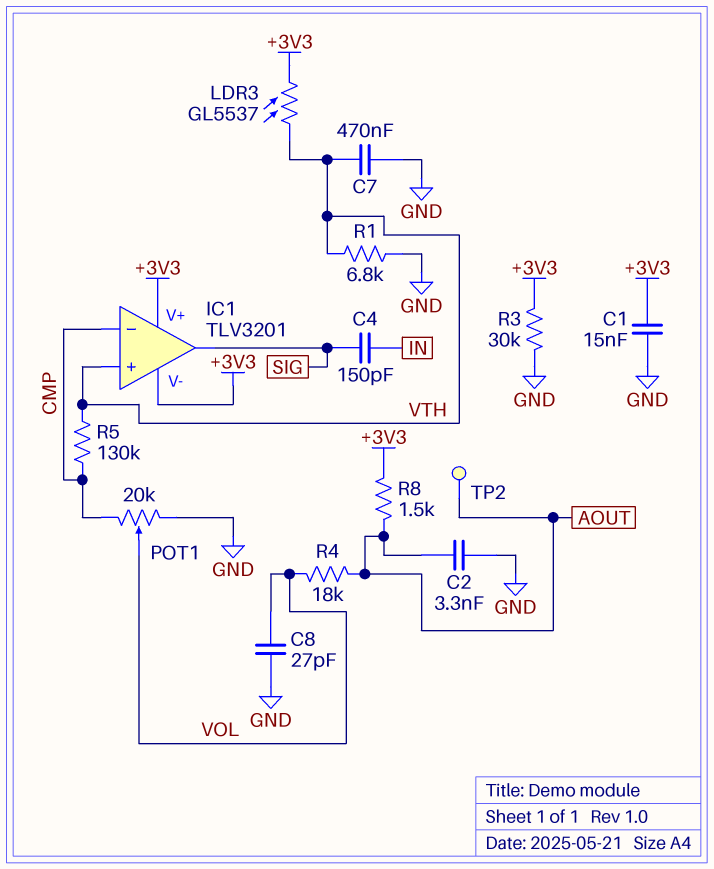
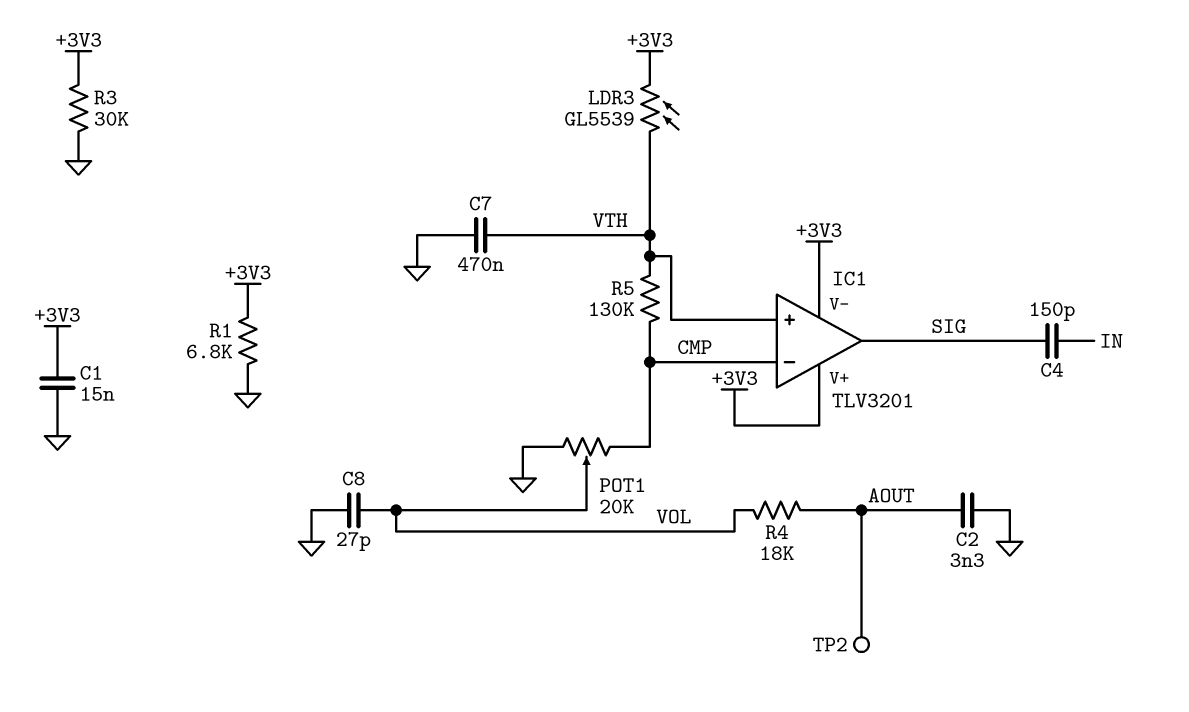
LDR3: GL5537 (+3V3, VTH) -> GL5539 (+3V3, VTH)
R1: 6.8k (GND, VTH) -> 6.8k (+3V3, GND)
R8: 1.5k (+3V3, AOUT) -> none

